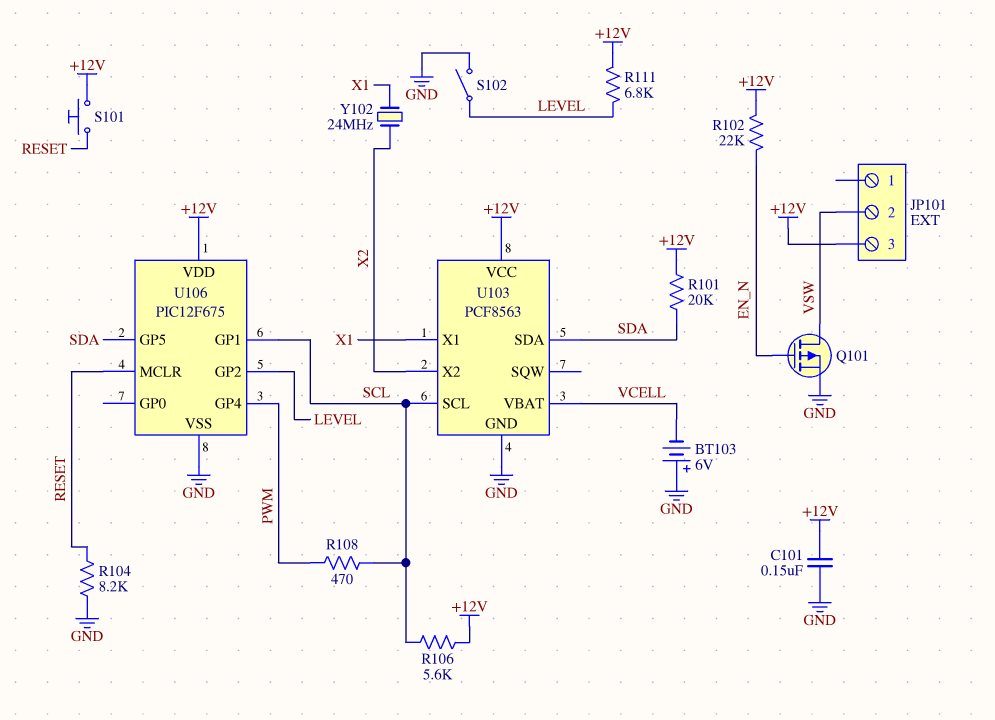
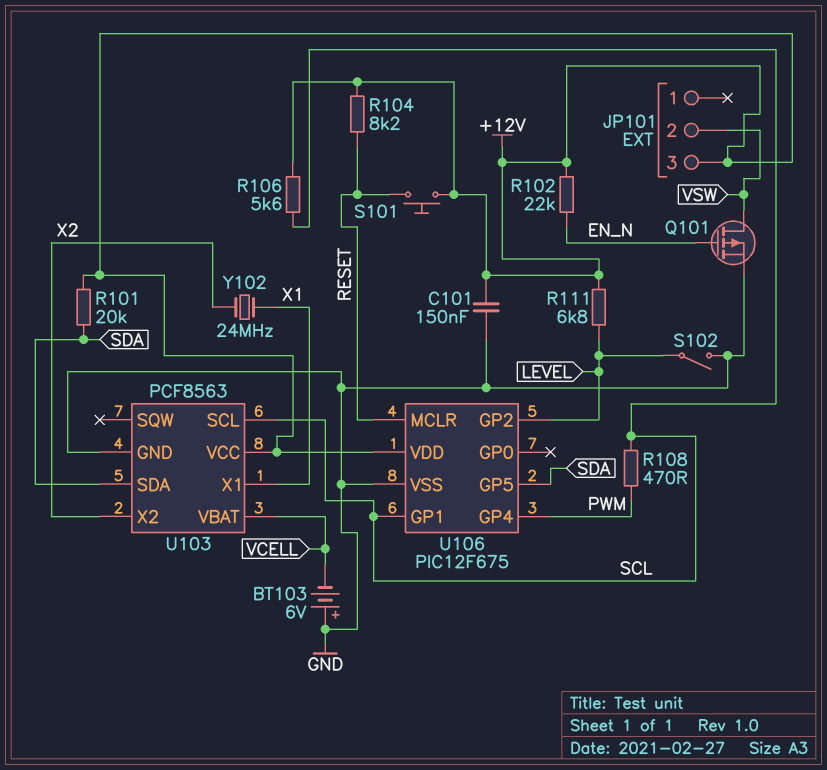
R104: 8.2k (GND, RESET) -> 8.2k (+12V, RESET)

